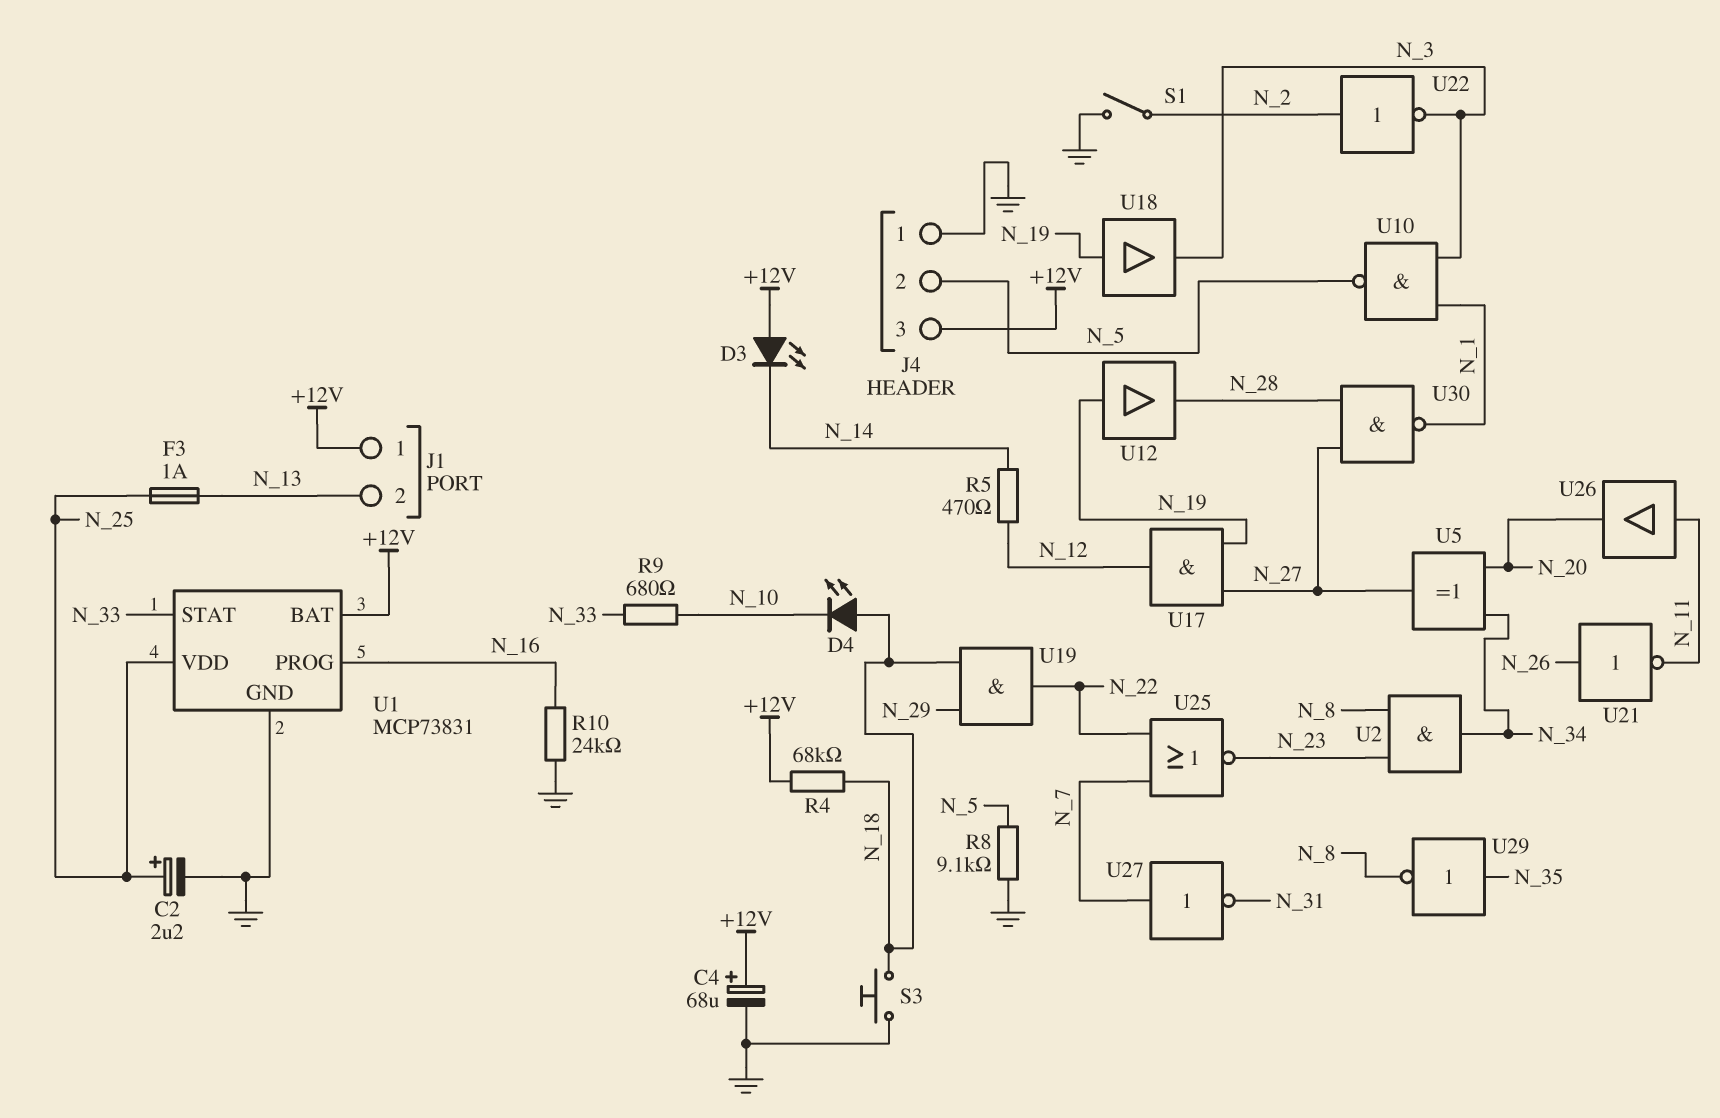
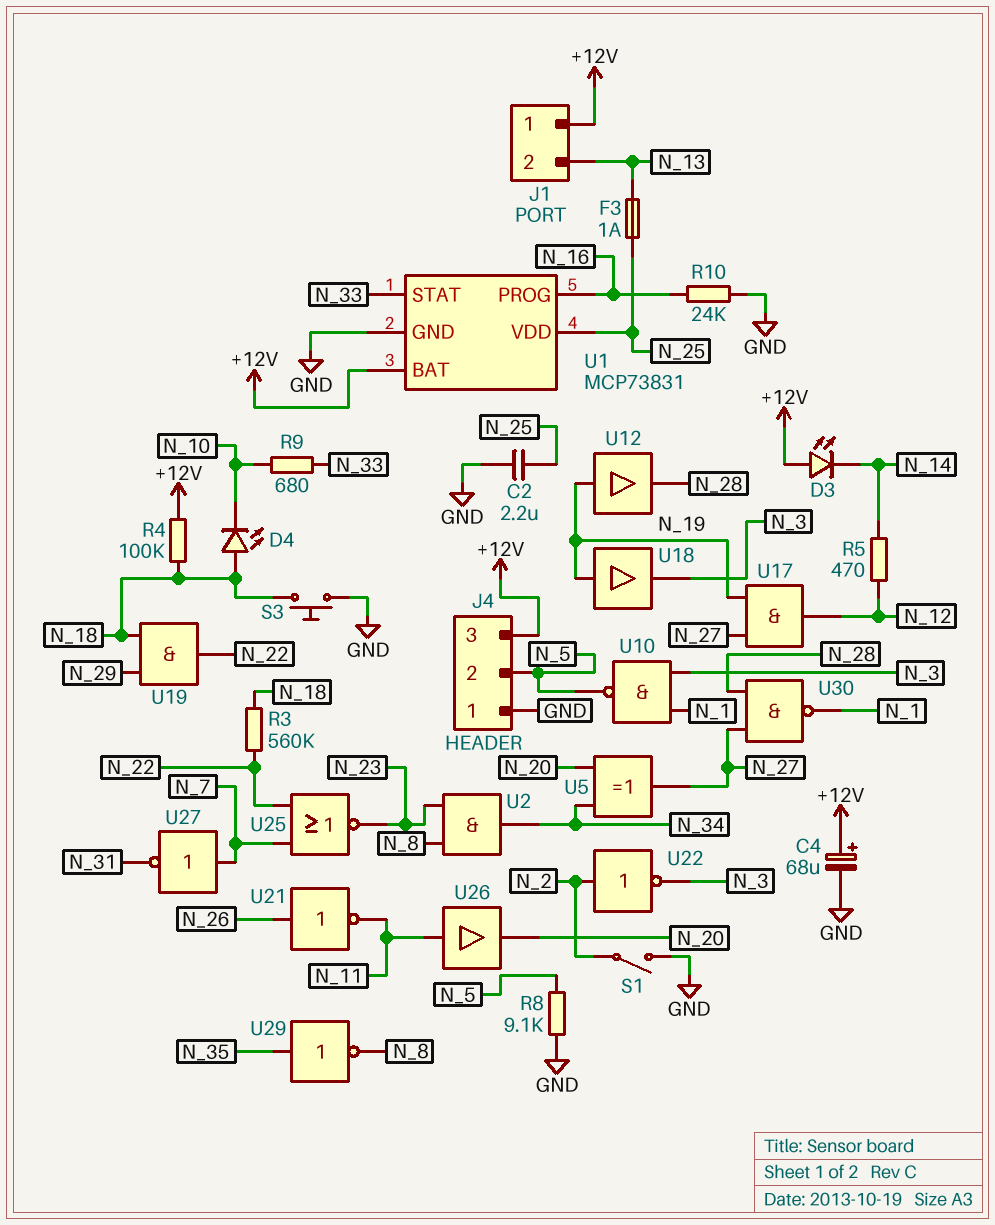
C2: 2.2uF (plus N_25, minus GND) -> 2.2uF (GND, N_25)
R3: none -> 560k (N_18, N_22)
R4: 68k (+12V, N_18) -> 100k (+12V, N_18)

